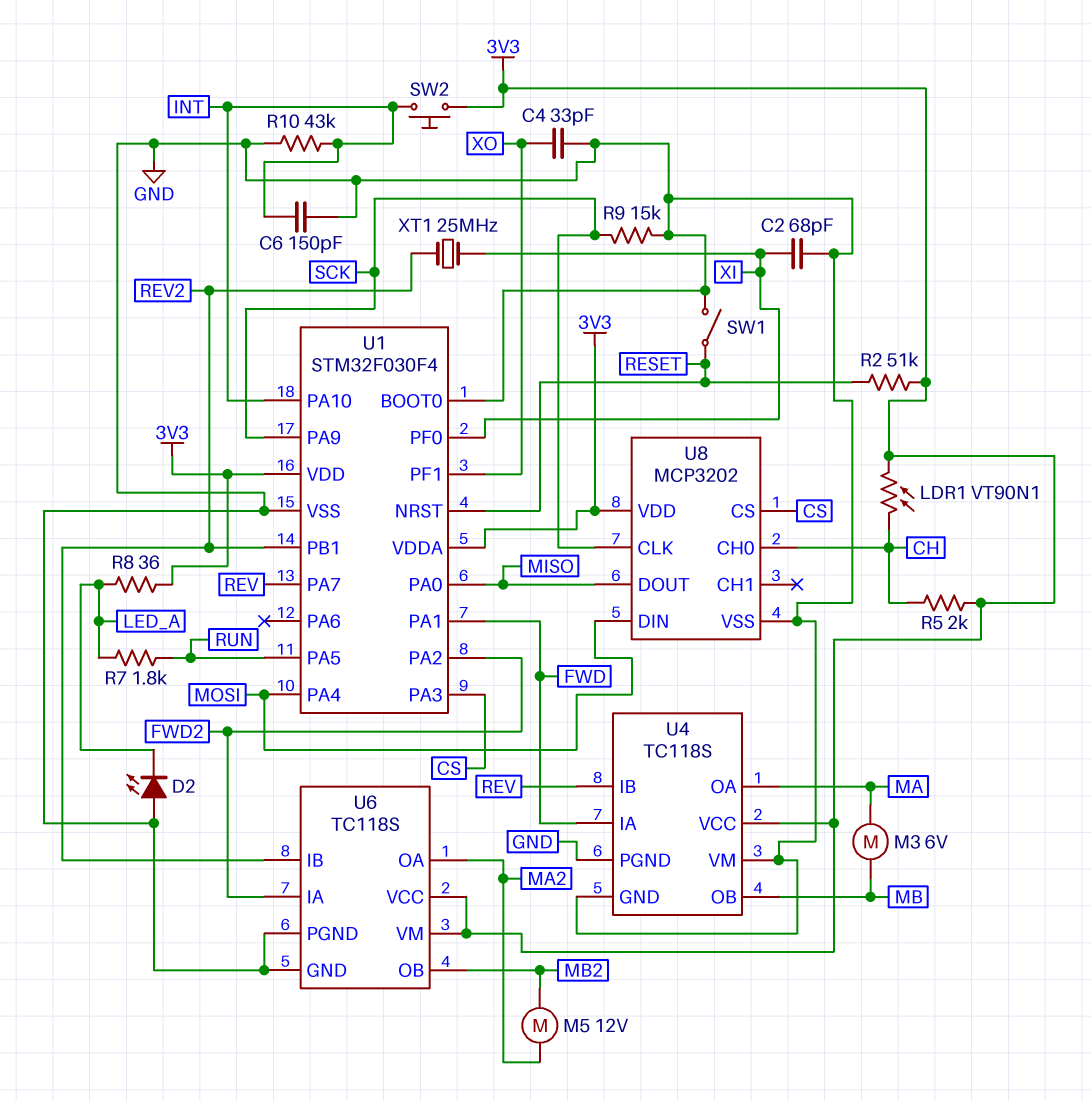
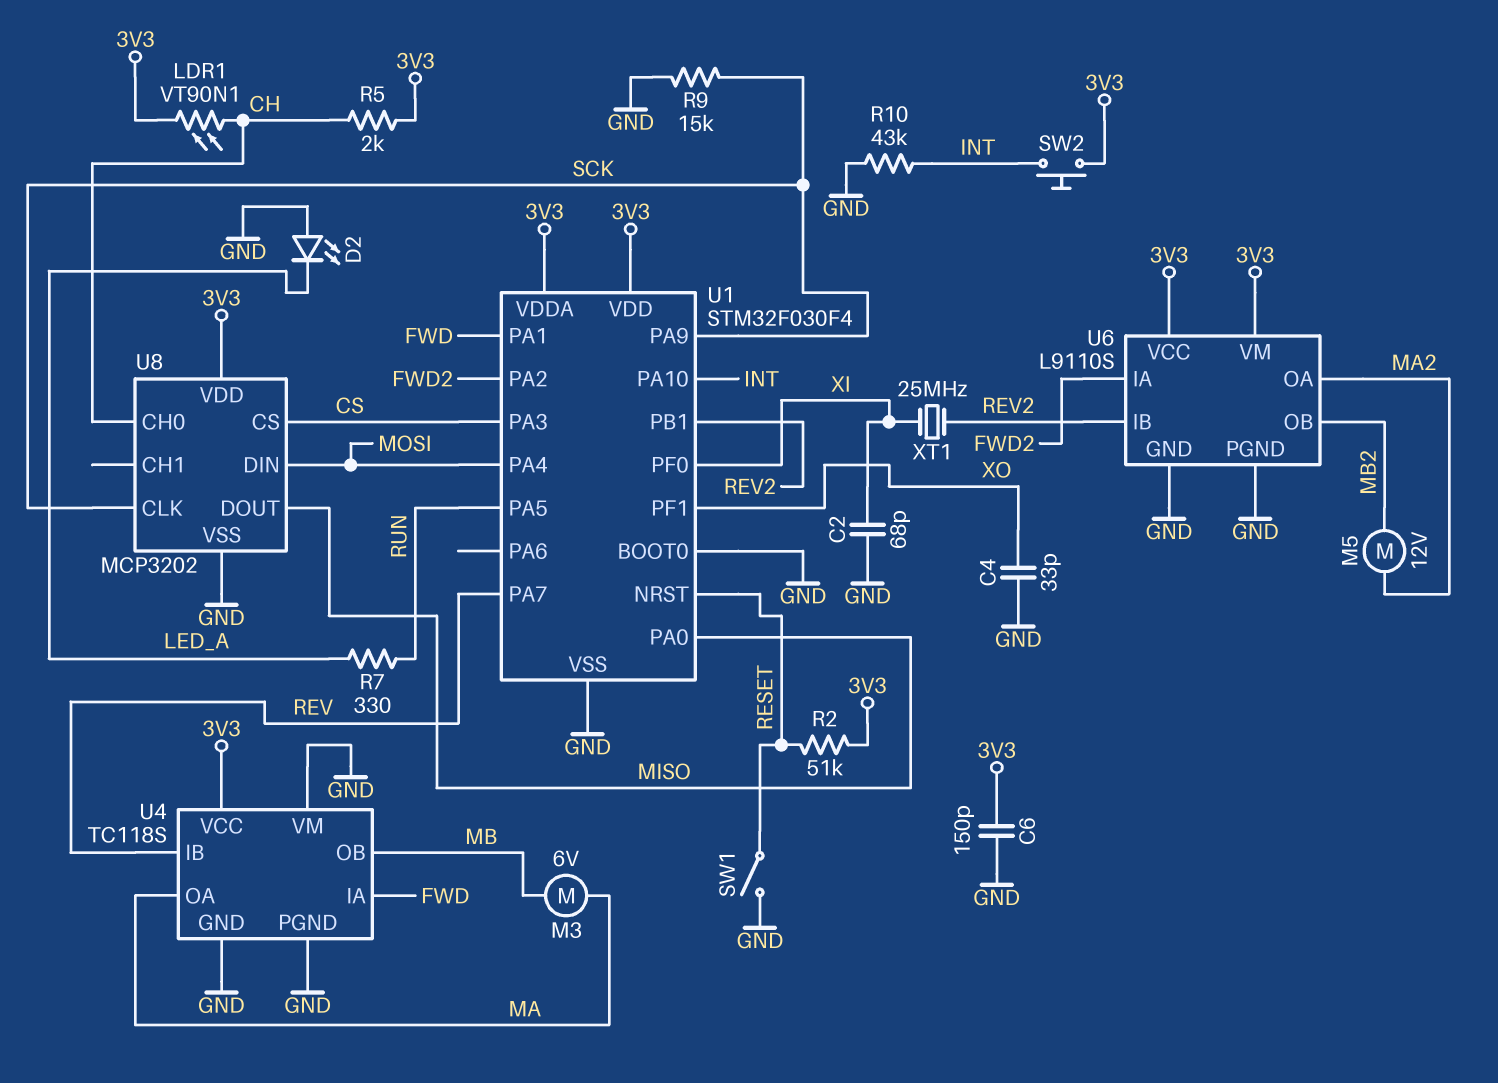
C6: 150pF (GND, INT) -> 150pF (3V3, GND)
R7: 1.8k (LED_A, RUN) -> 330 (LED_A, RUN)
R8: 36 (3V3, LED_A) -> none
U6: TC118S -> L9110S

